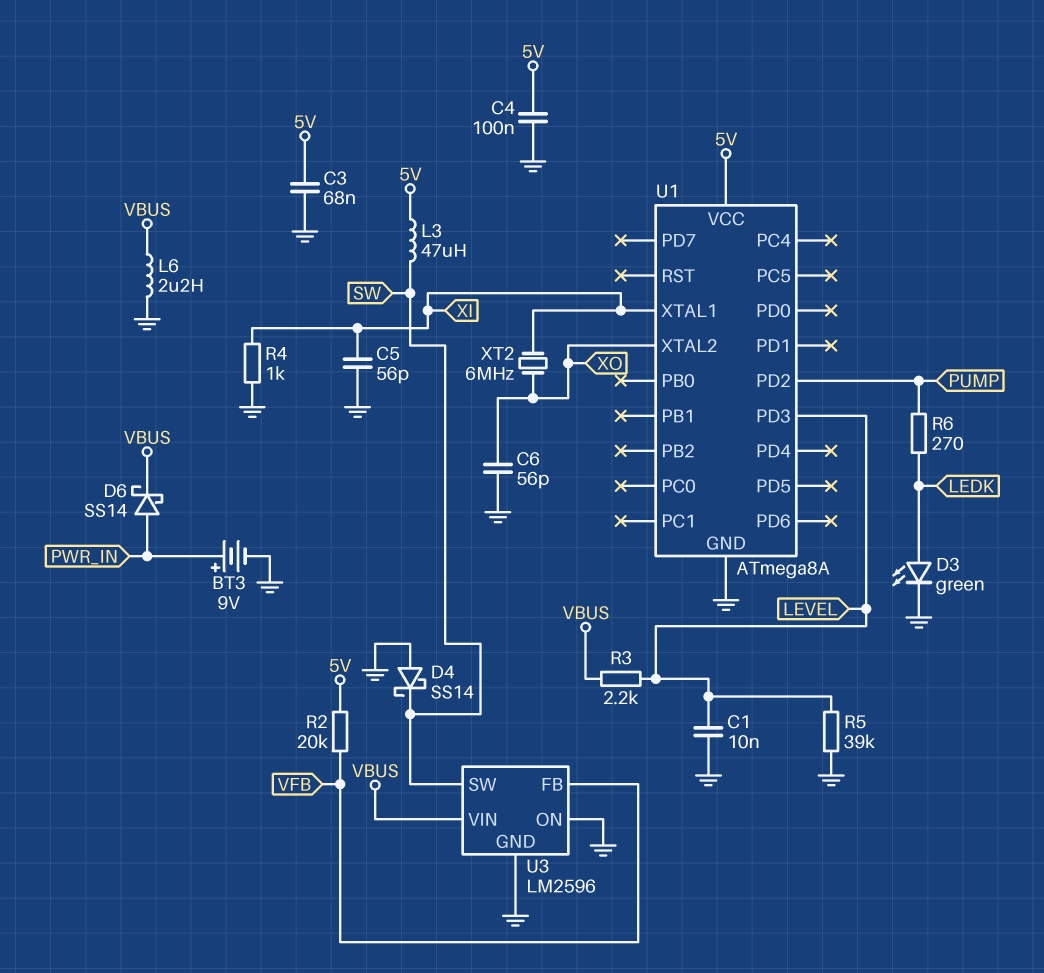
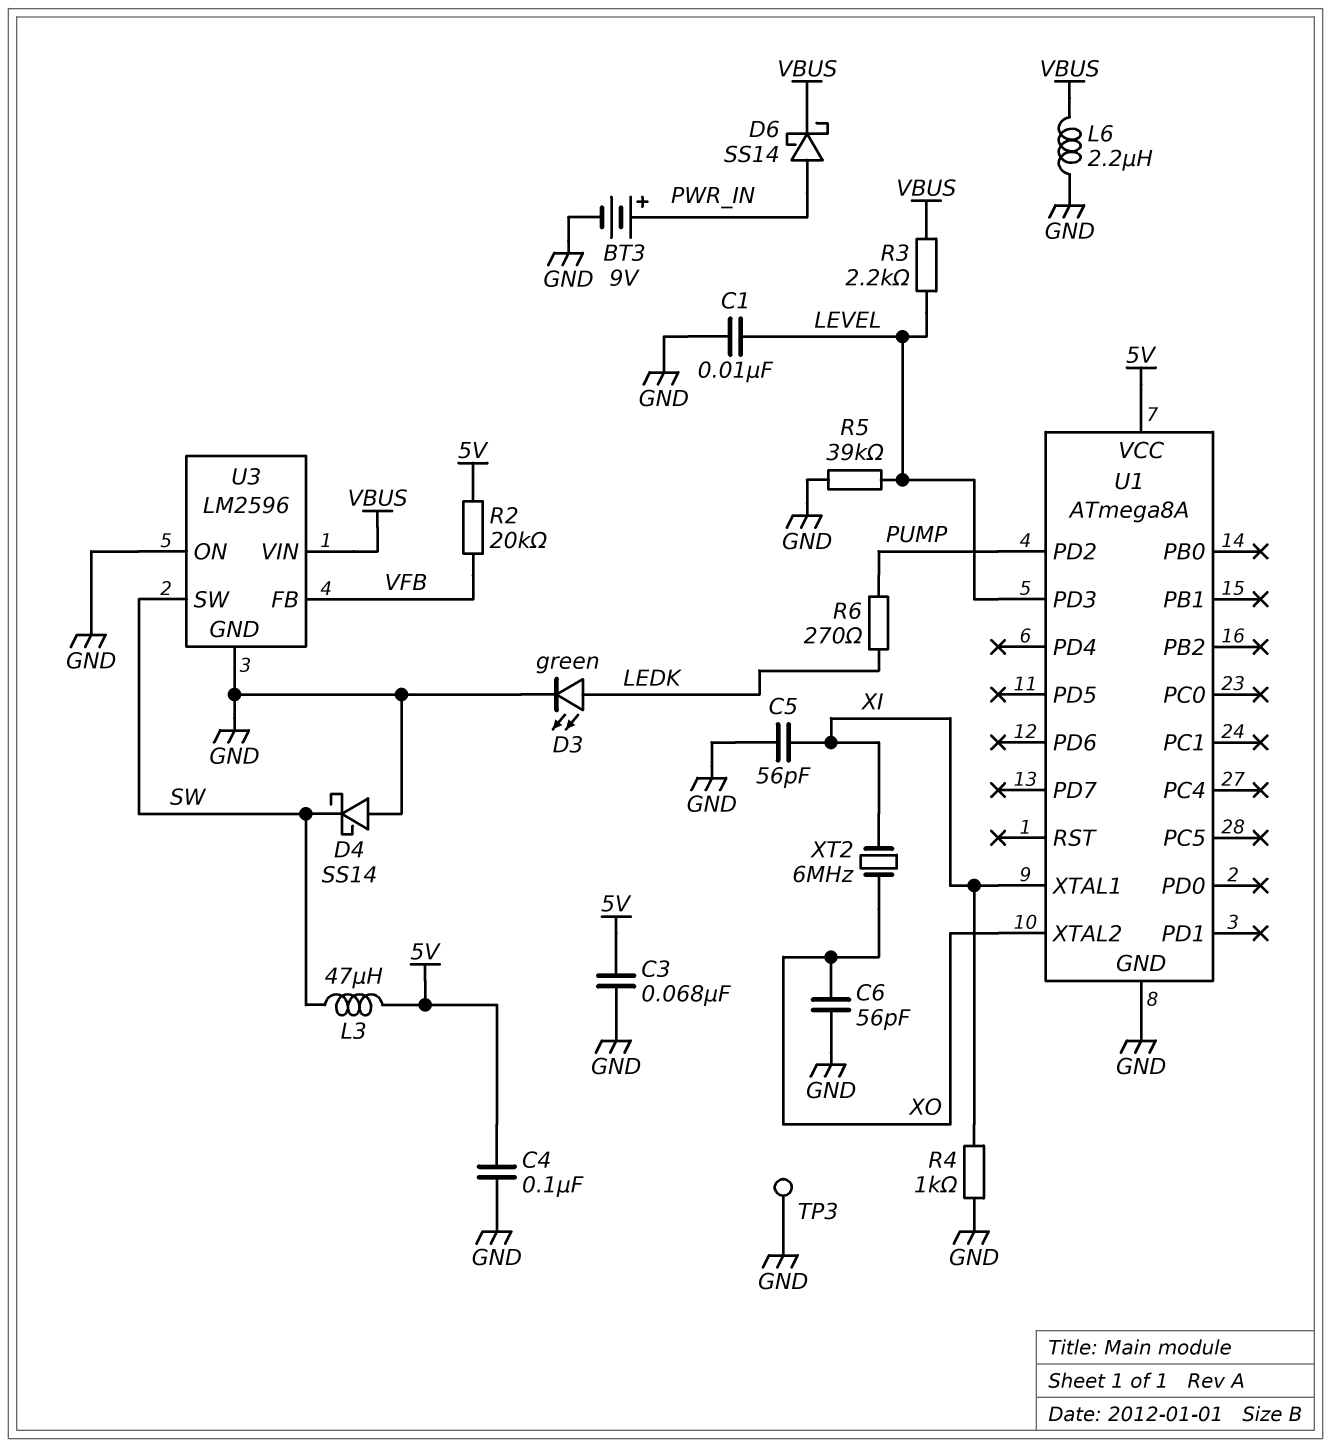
TP3: none -> test point (GND)

